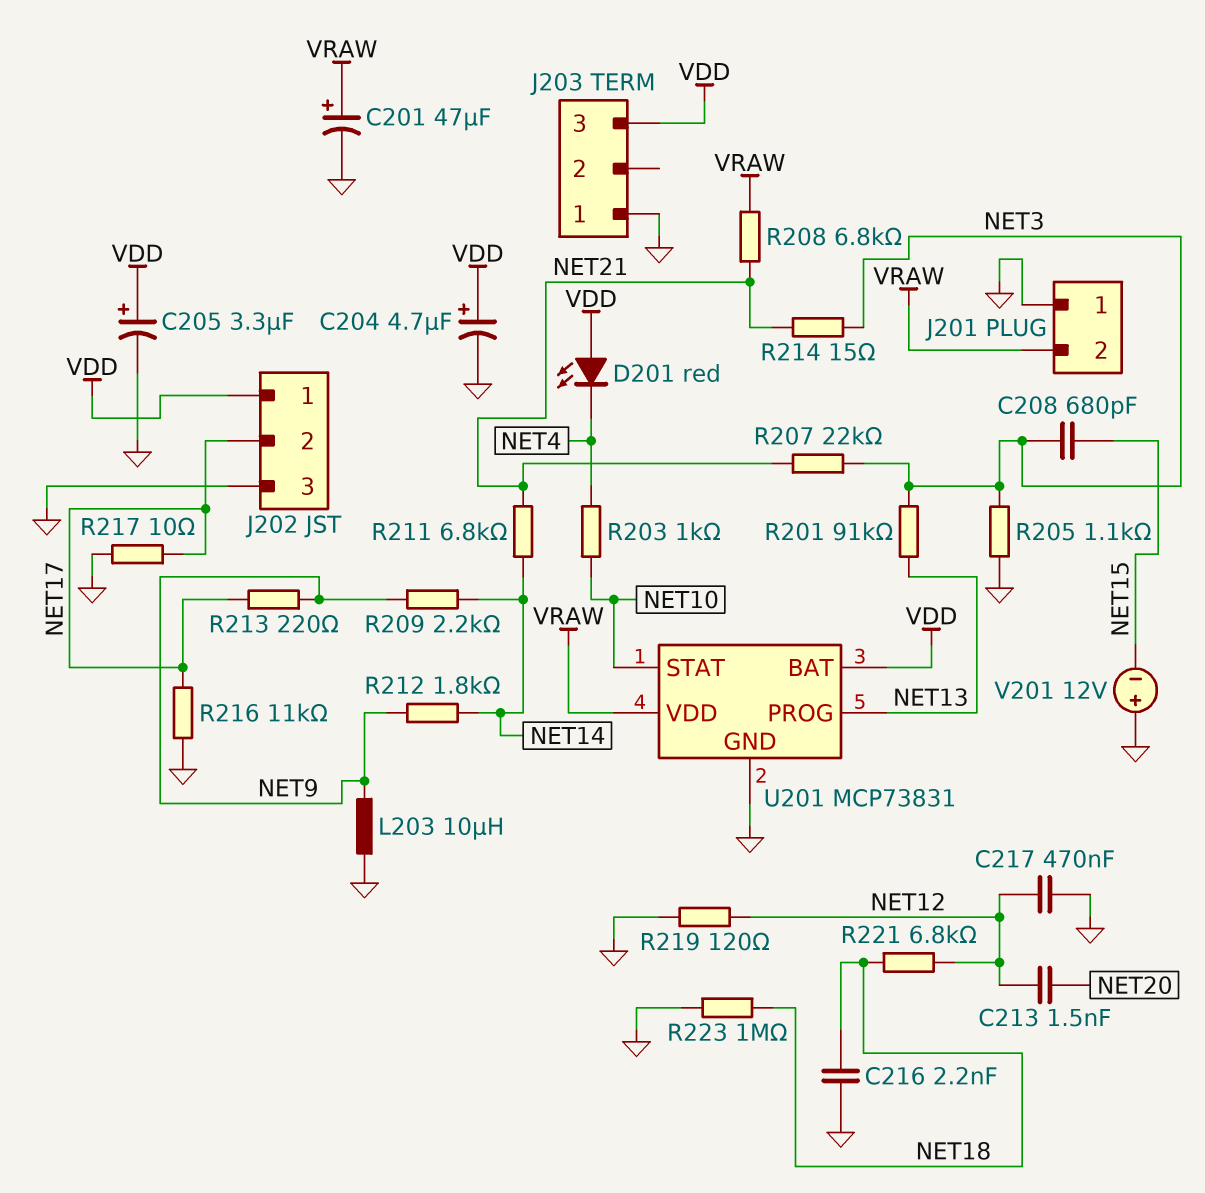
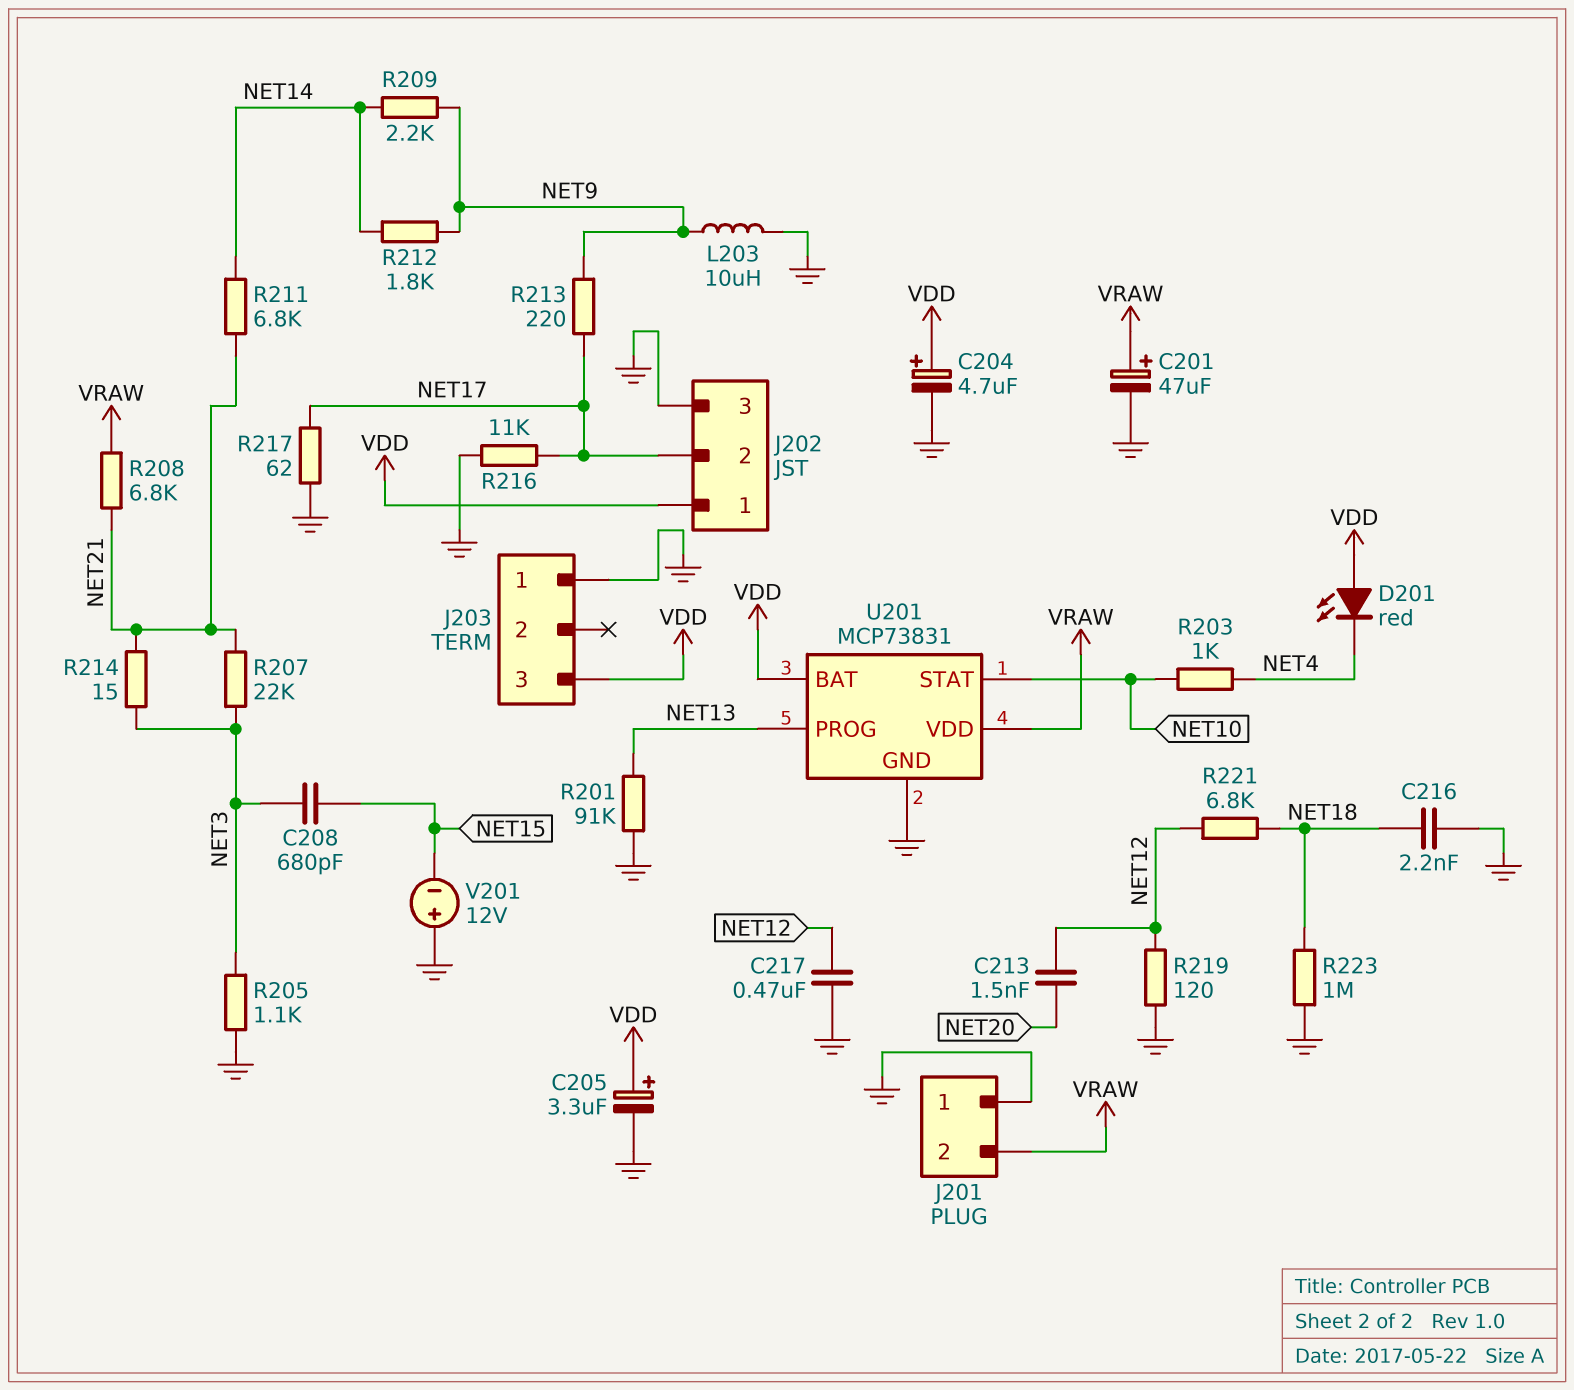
R201: 91k (NET3, NET13) -> 91k (GND, NET13)
R217: 10 (GND, NET17) -> 62 (GND, NET17)

